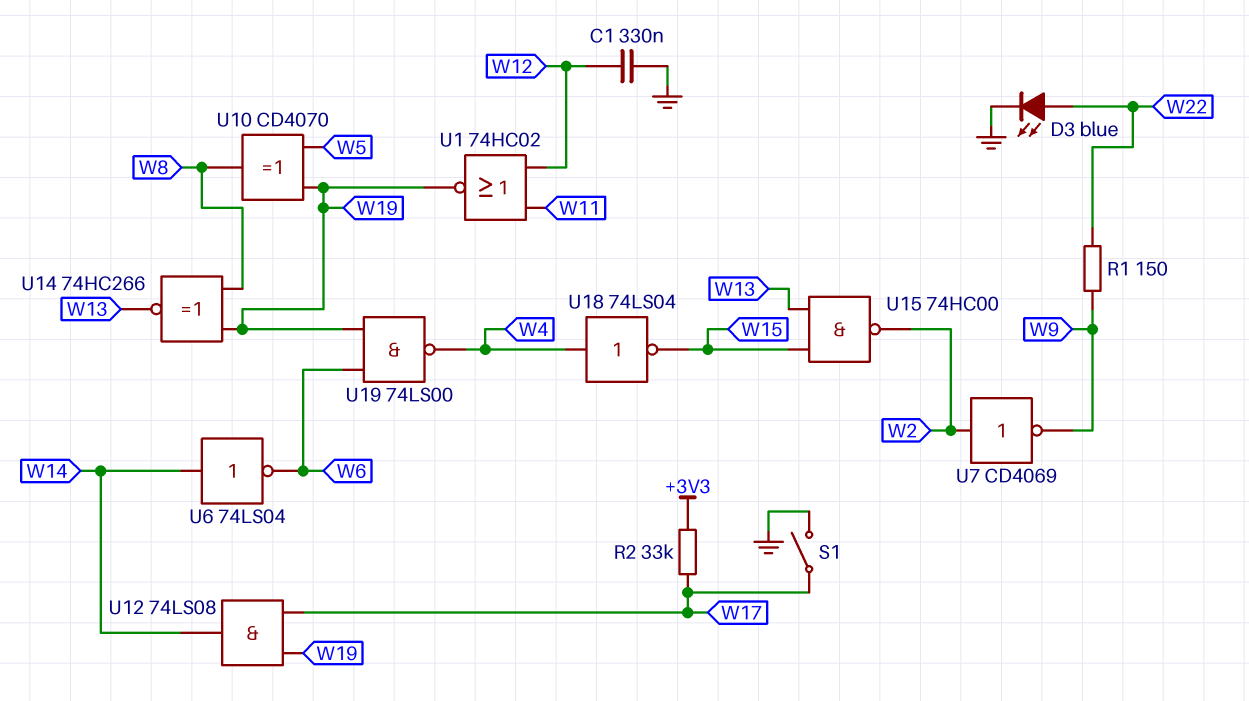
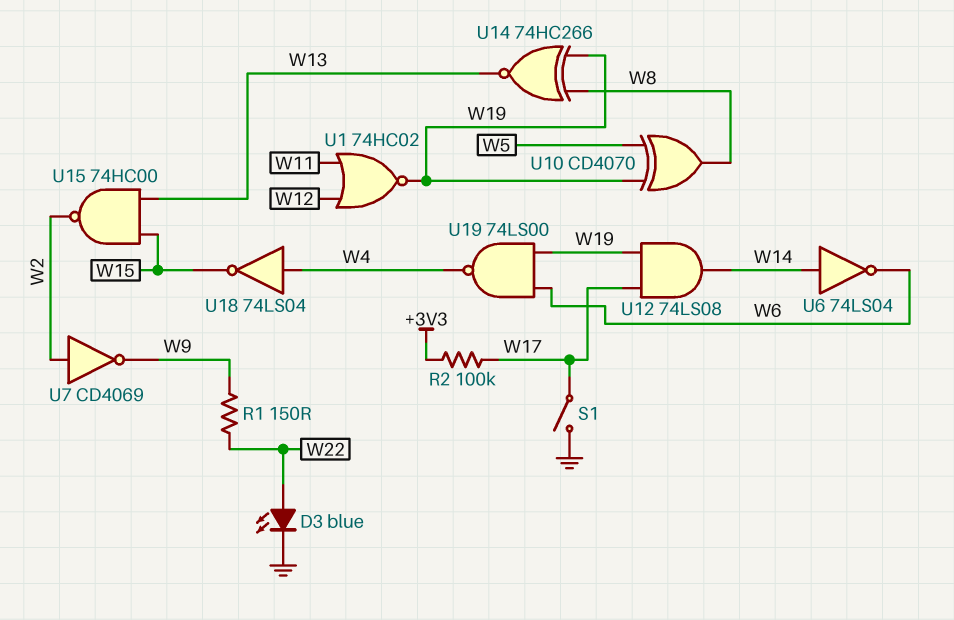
C1: 330nF (GND, W12) -> none
R2: 33k (+3V3, W17) -> 100k (+3V3, W17)

